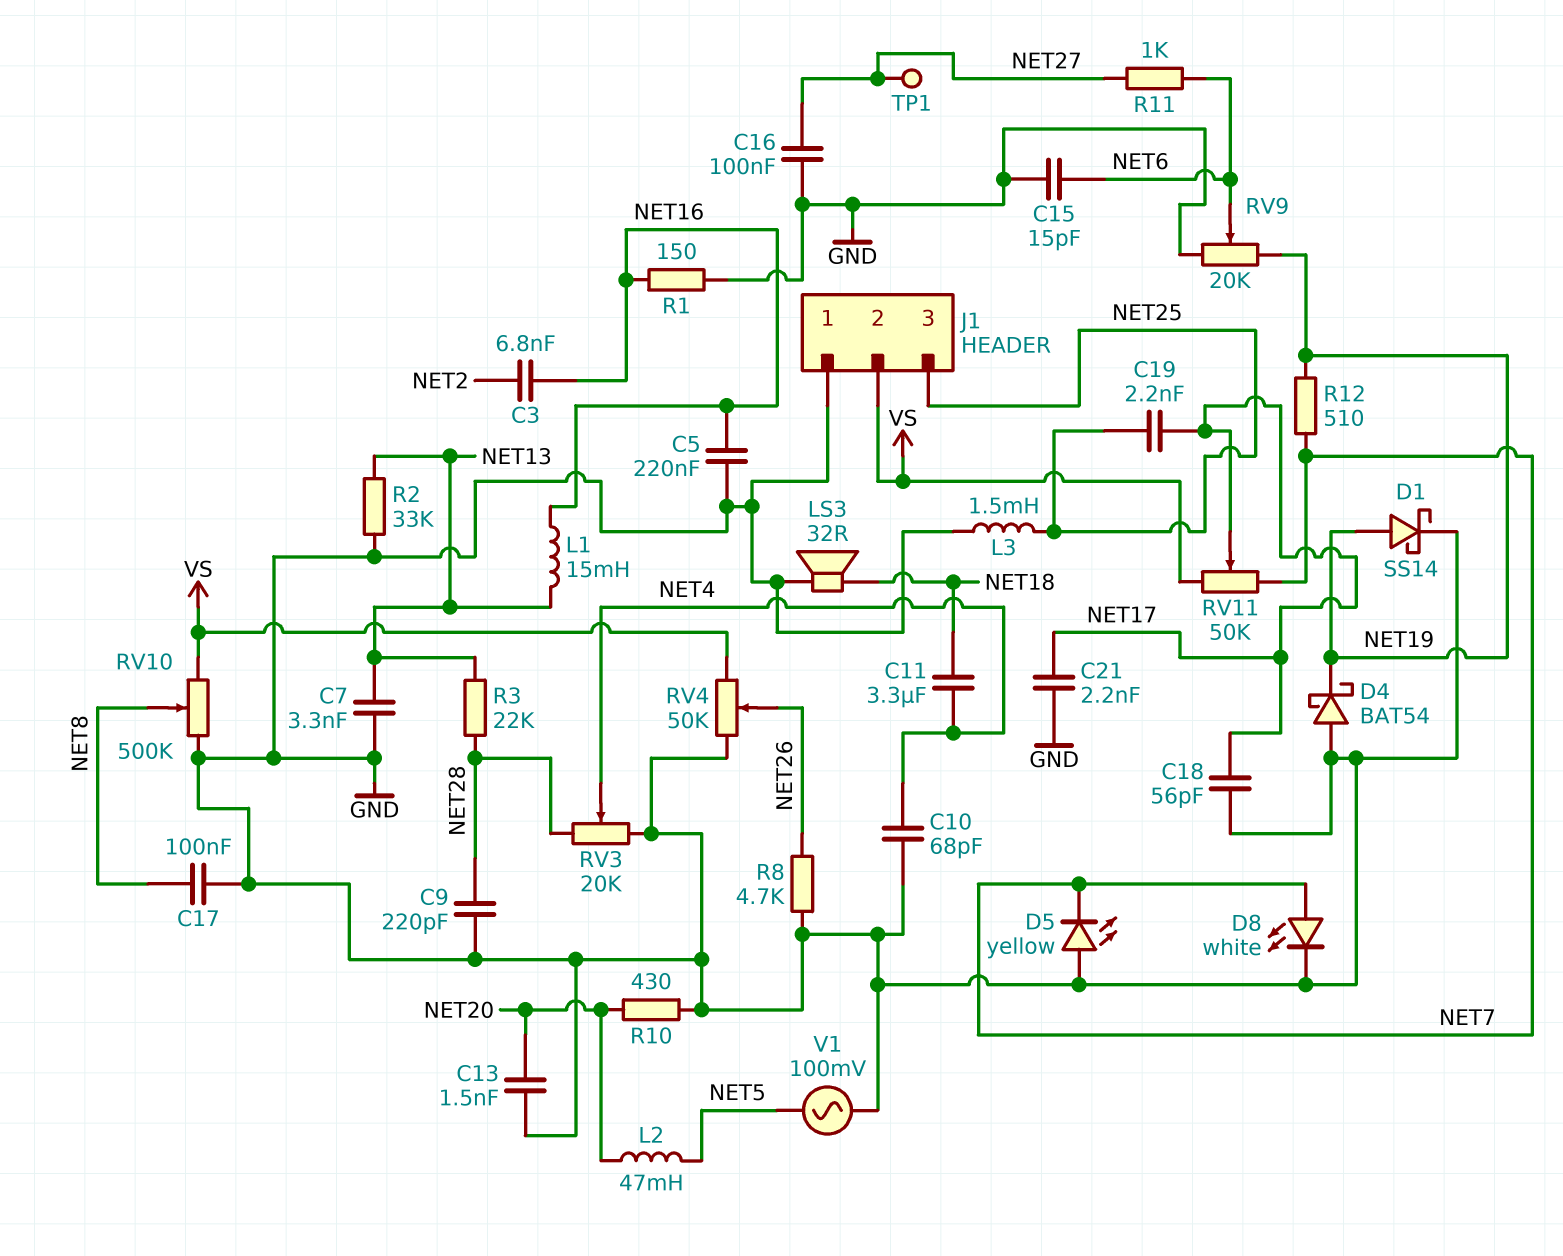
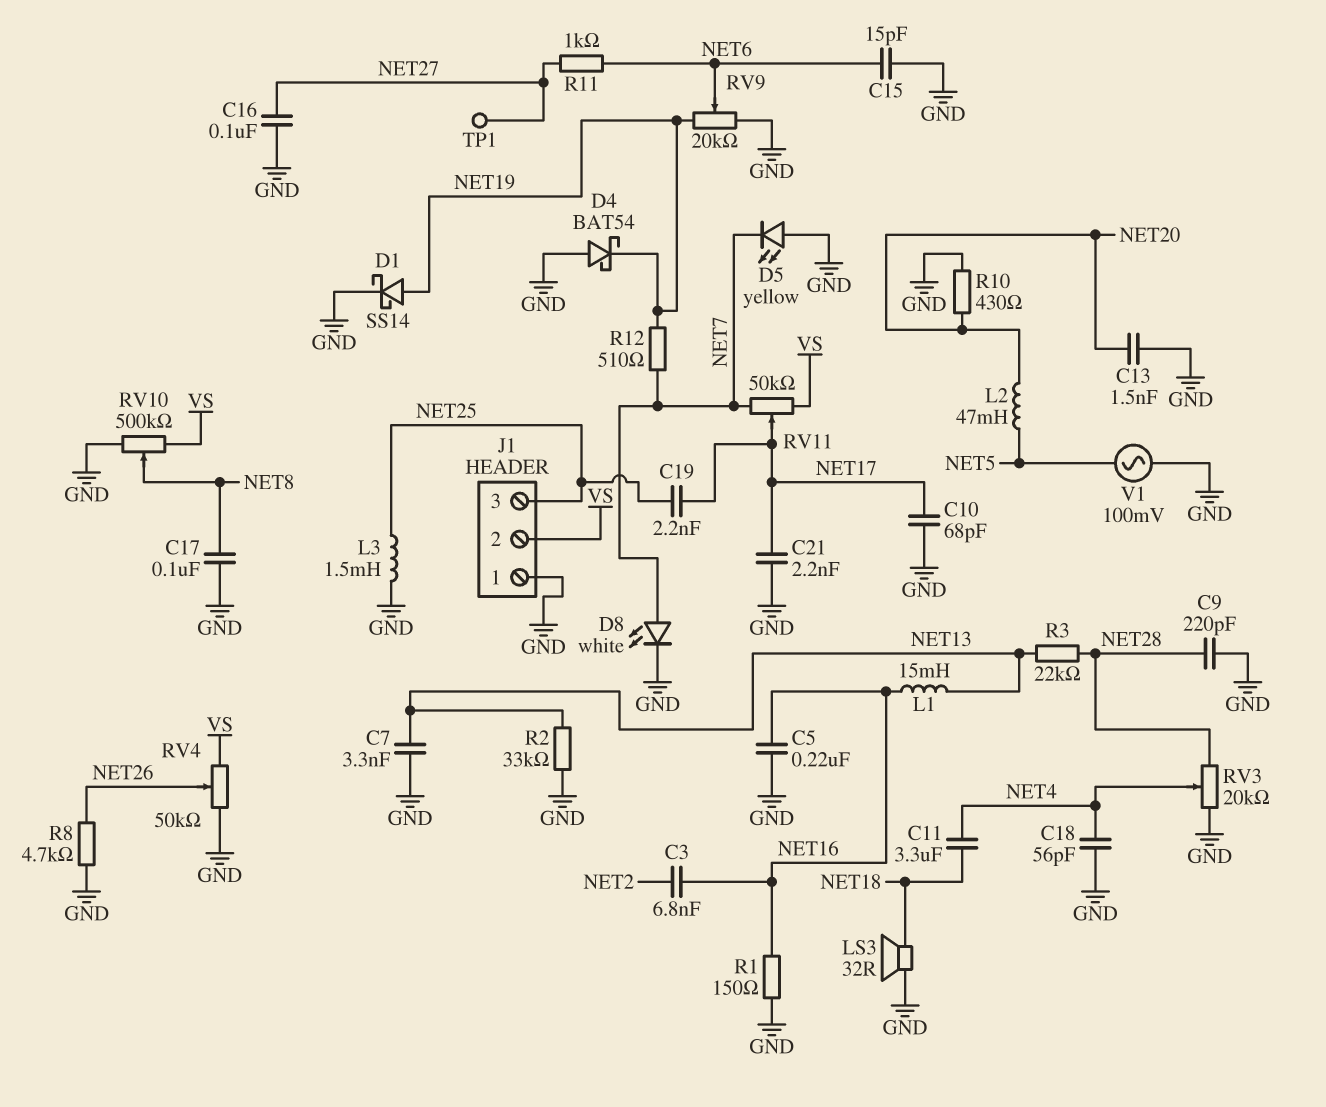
C10: 68pF (GND, NET4) -> 68pF (GND, NET17)
C18: 56pF (GND, NET17) -> 56pF (GND, NET4)

